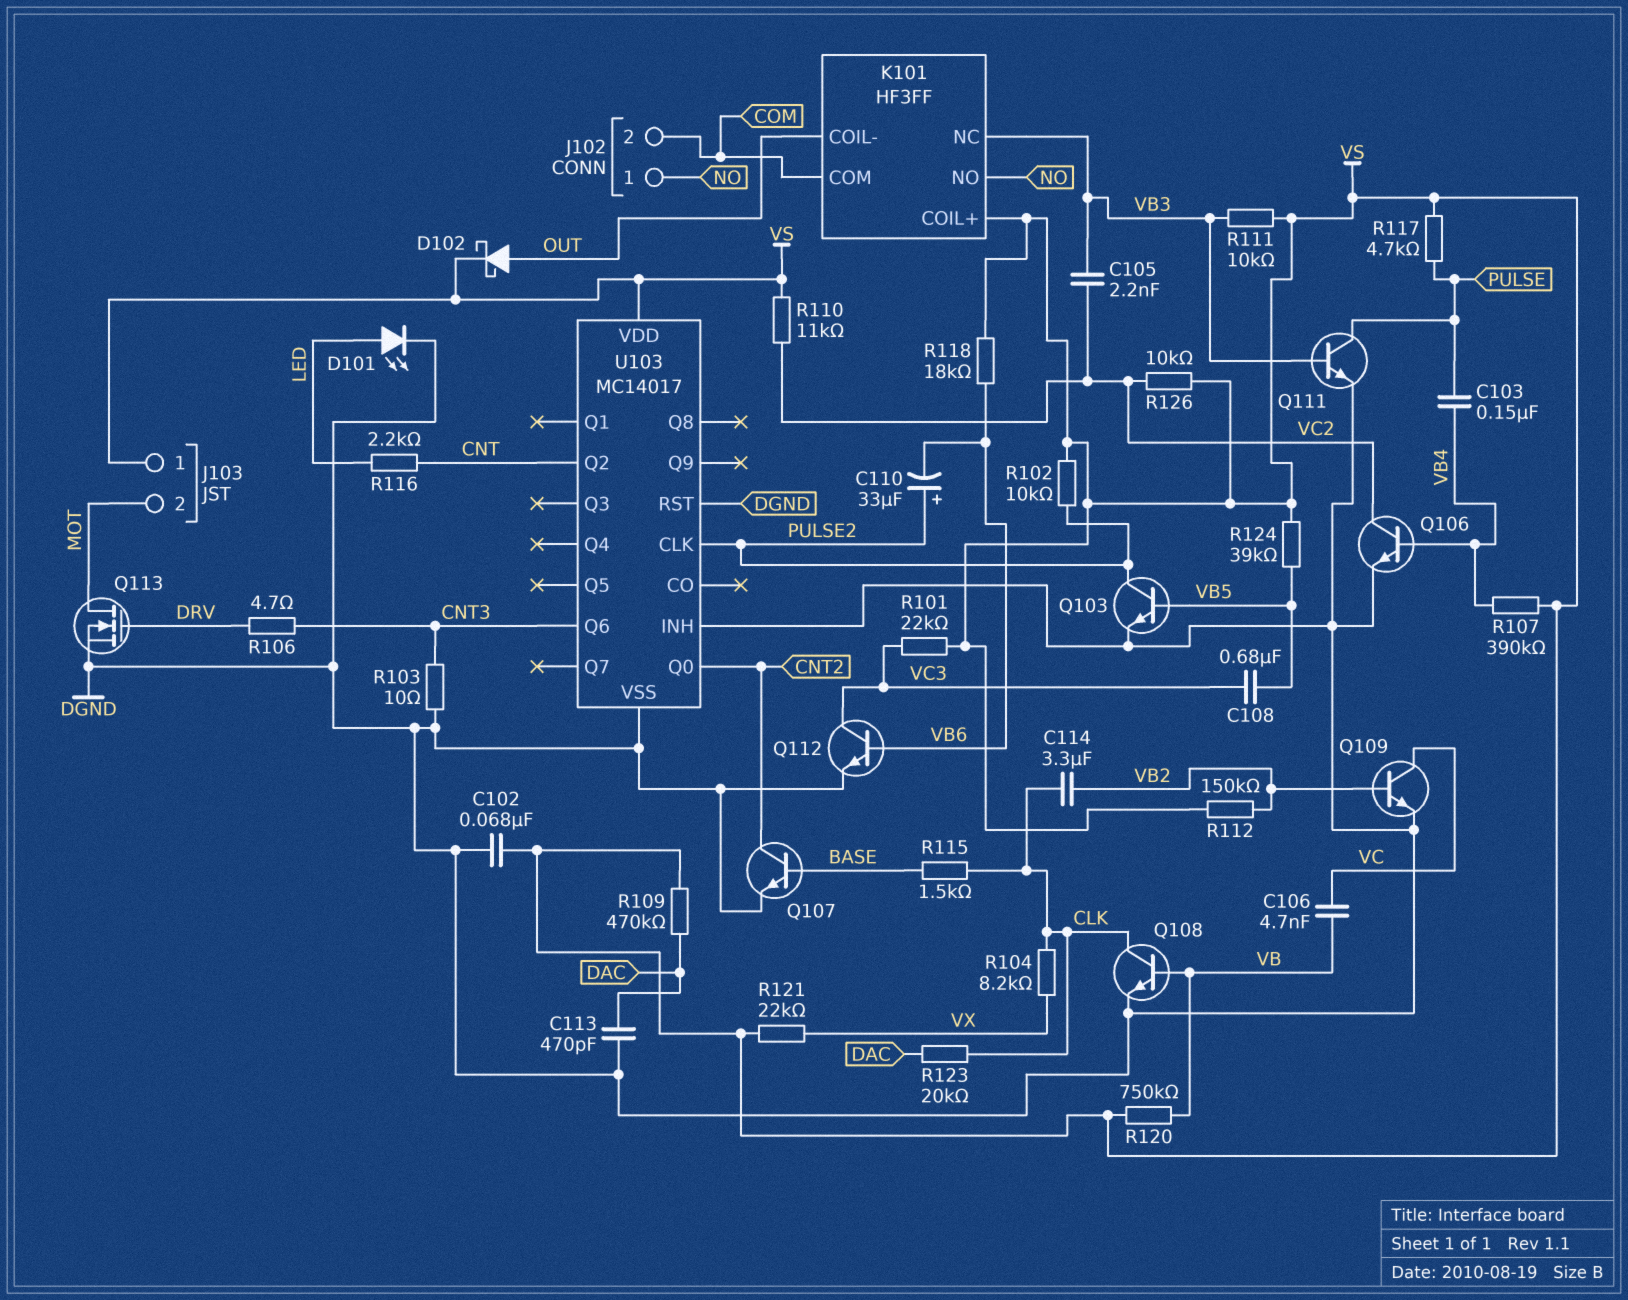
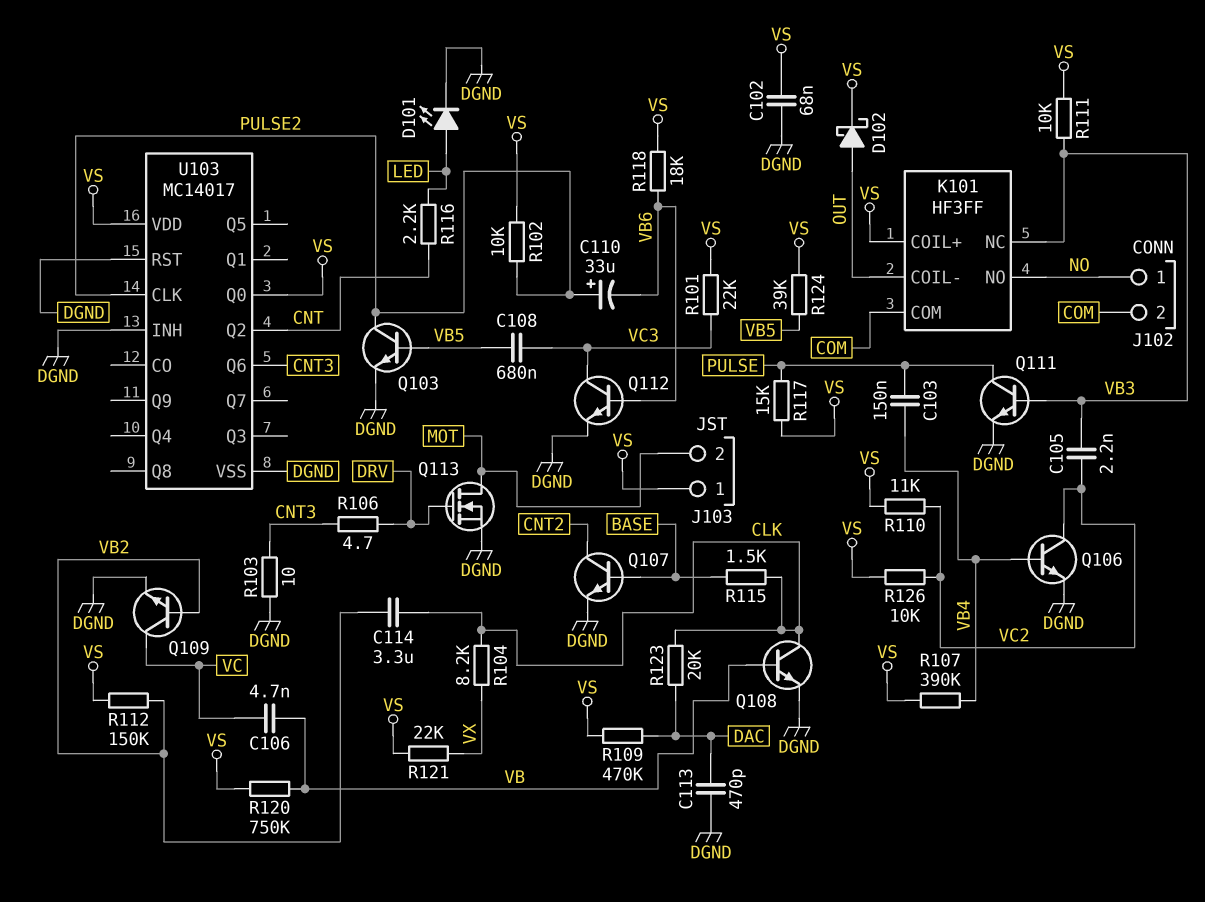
R117: 4.7k (PULSE, VS) -> 15k (PULSE, VS)
U103 pin Q0: CNT2 -> VS

